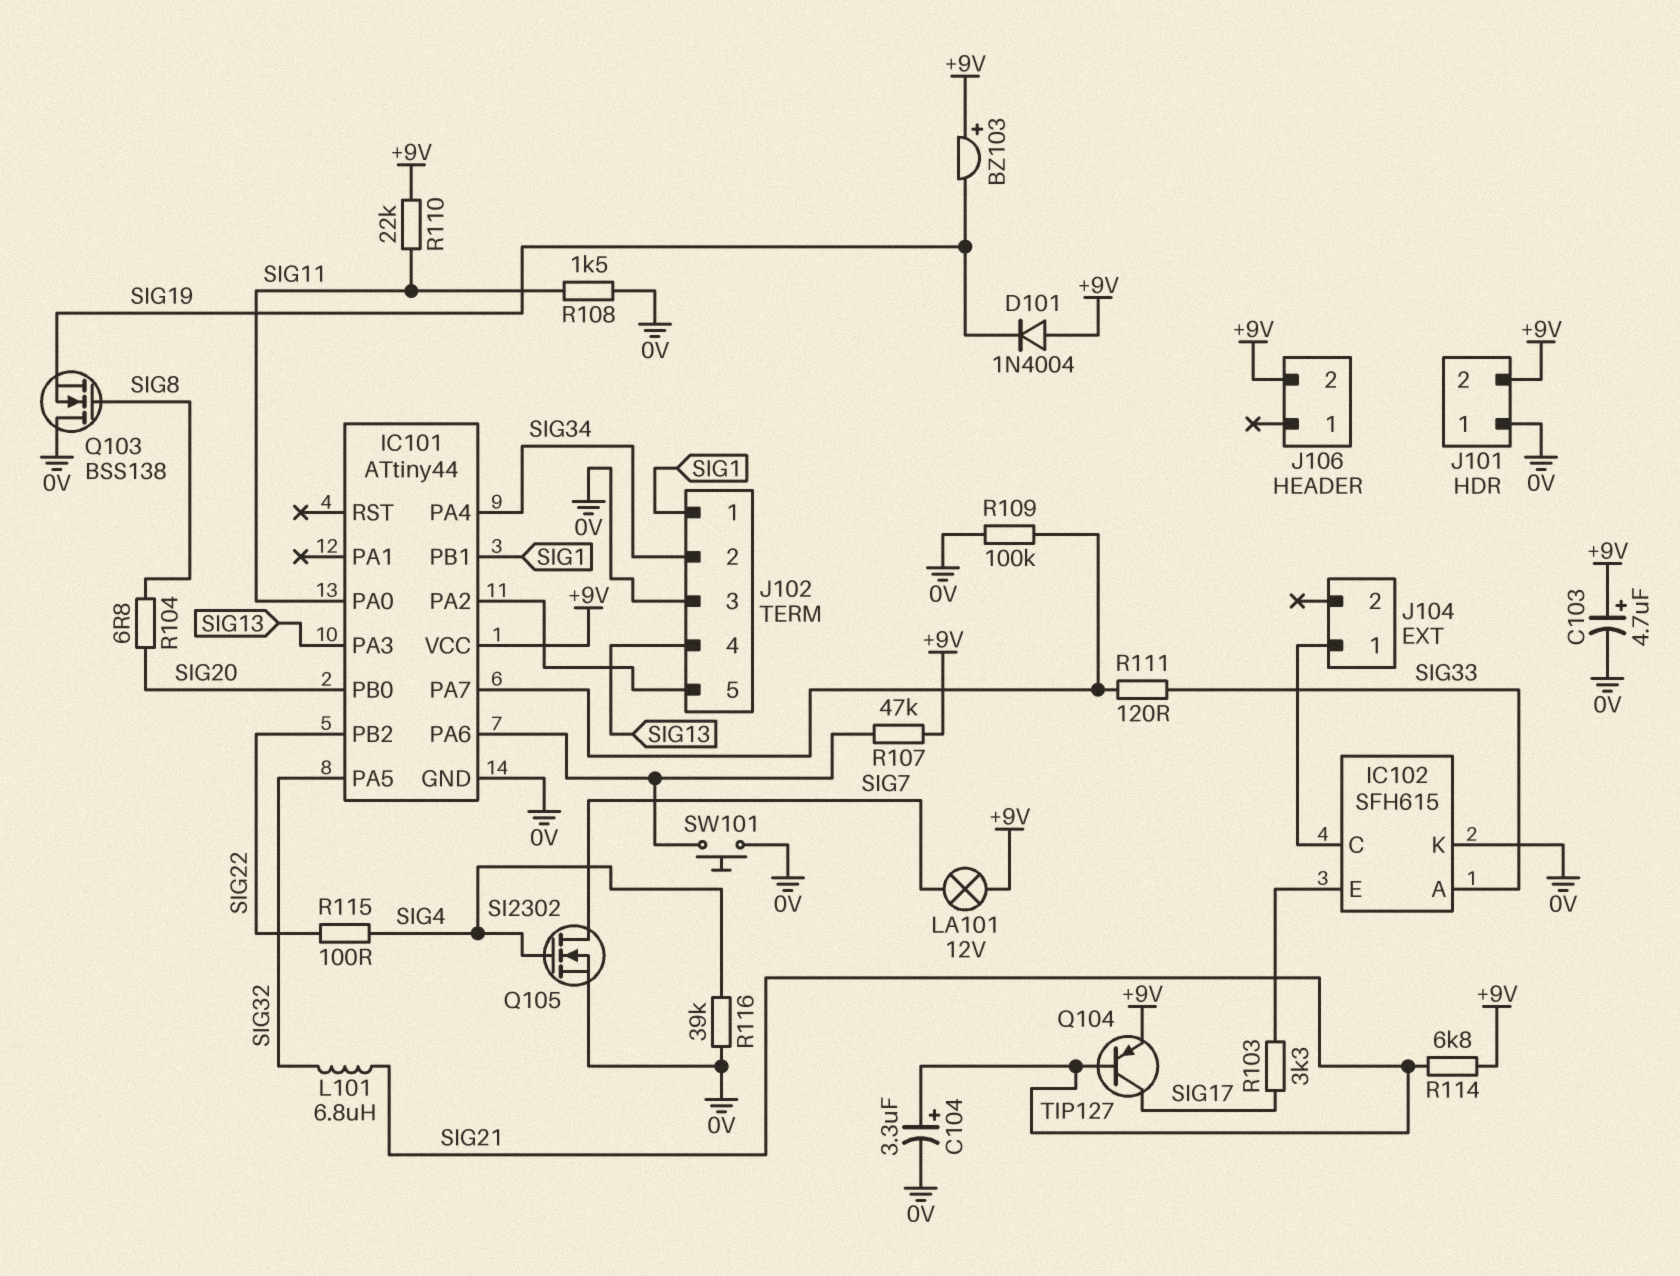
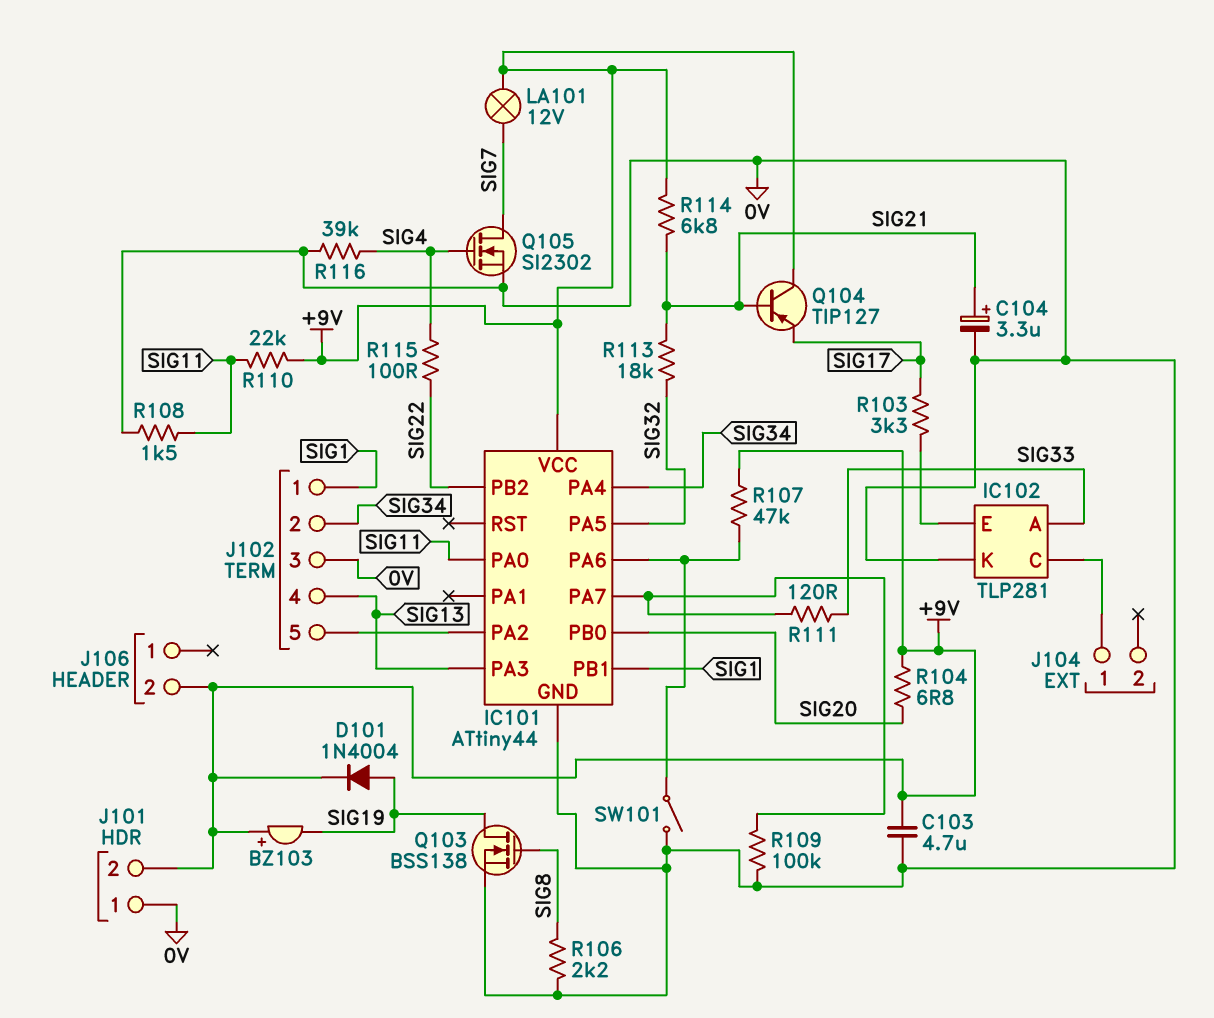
C103: 4.7uF (plus +9V, minus 0V) -> 4.7uF (+9V, 0V)
D101: diode 1N4004 (A +9V, K SIG19) -> diode 1N4004 (A SIG19, K +9V)
IC102: SFH615 -> TLP281
L101: 6.8uH (SIG21, SIG32) -> none
Q103: NMOS BSS138 (G SIG8, D 0V, S SIG19) -> NMOS BSS138 (G SIG8, D SIG19, S 0V)
Q104: PNP TIP127 (B SIG21, C SIG17, E +9V) -> PNP TIP127 (B SIG21, C +9V, E SIG17)
R104: 6.8 (SIG8, SIG20) -> 6.8 (+9V, SIG20)
R106: none -> 2.2k (0V, SIG8)
R113: none -> 18k (SIG21, SIG32)
SW101: button (0V, IC101/PA6) -> switch (0V, IC101/PA6)

